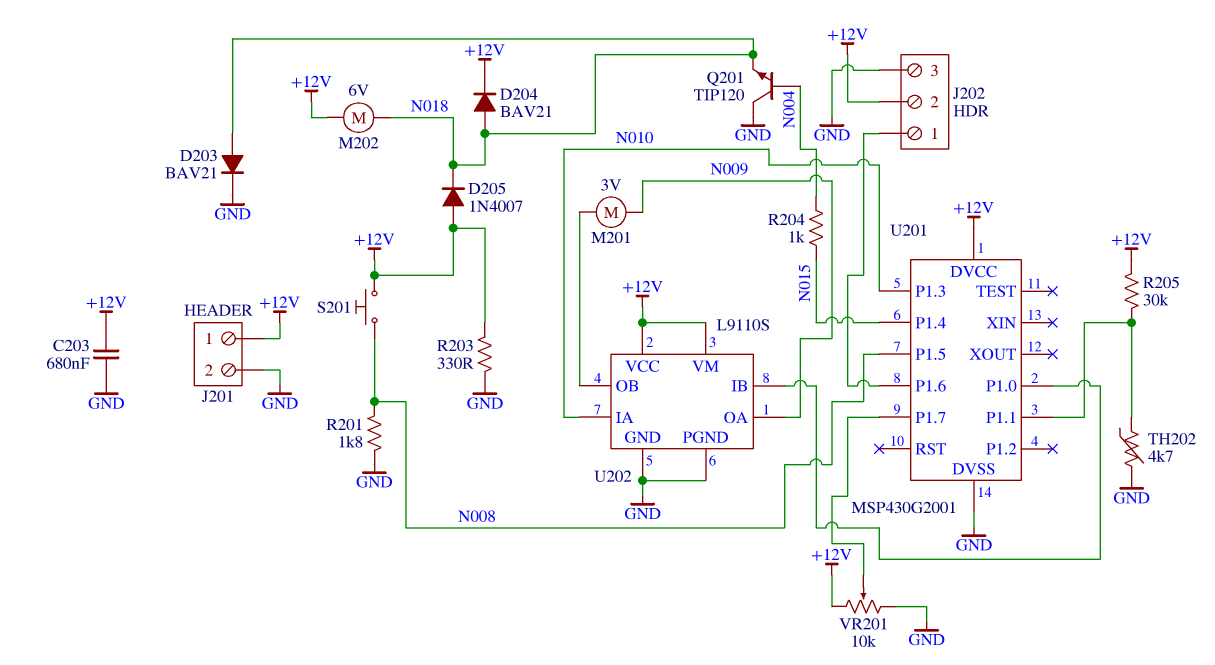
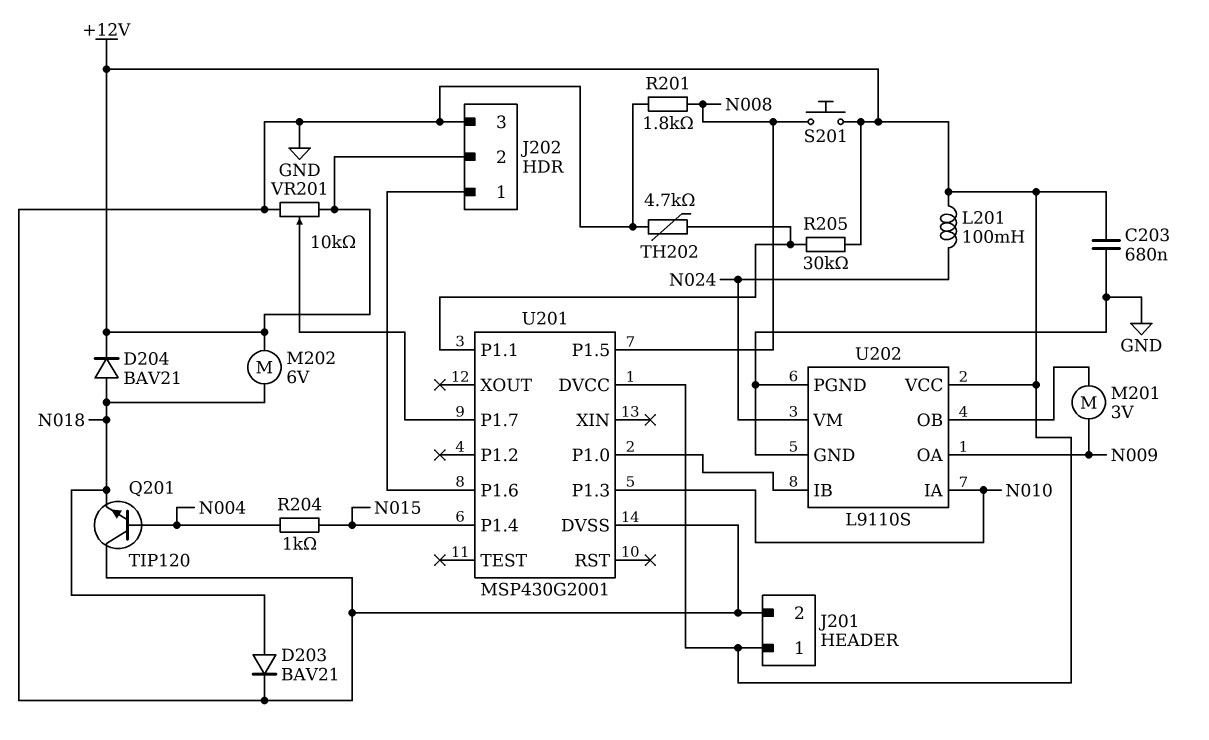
D205: diode 1N4007 (A +12V, K N018) -> none
L201: none -> 100mH (+12V, N024)
R203: 330 (+12V, GND) -> none
U202 pin VM: +12V -> N024

